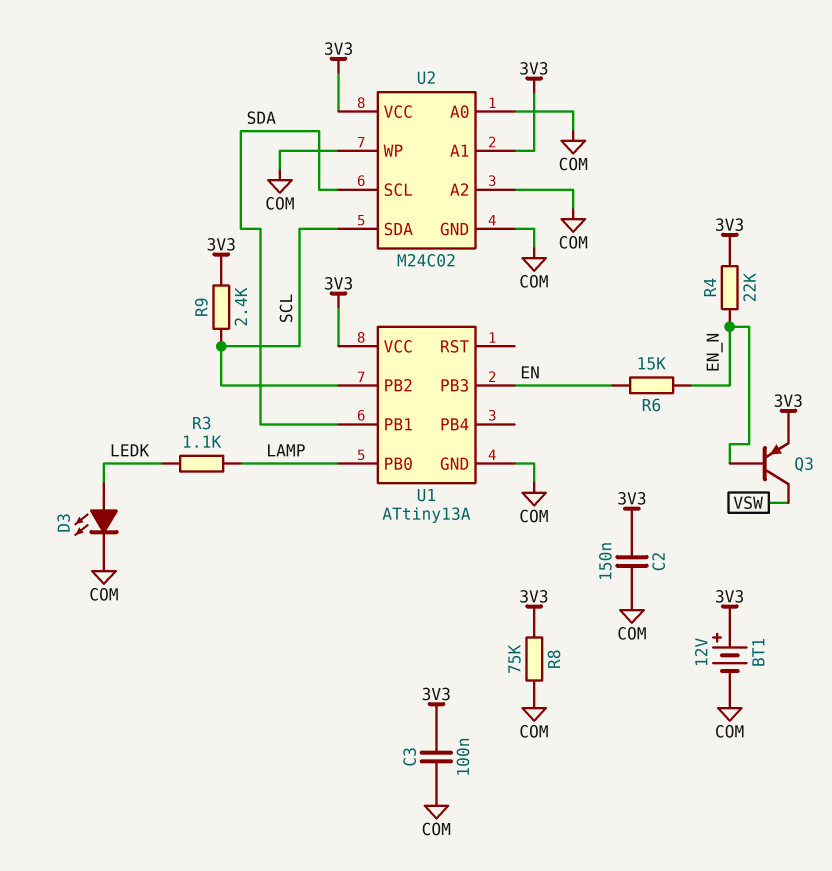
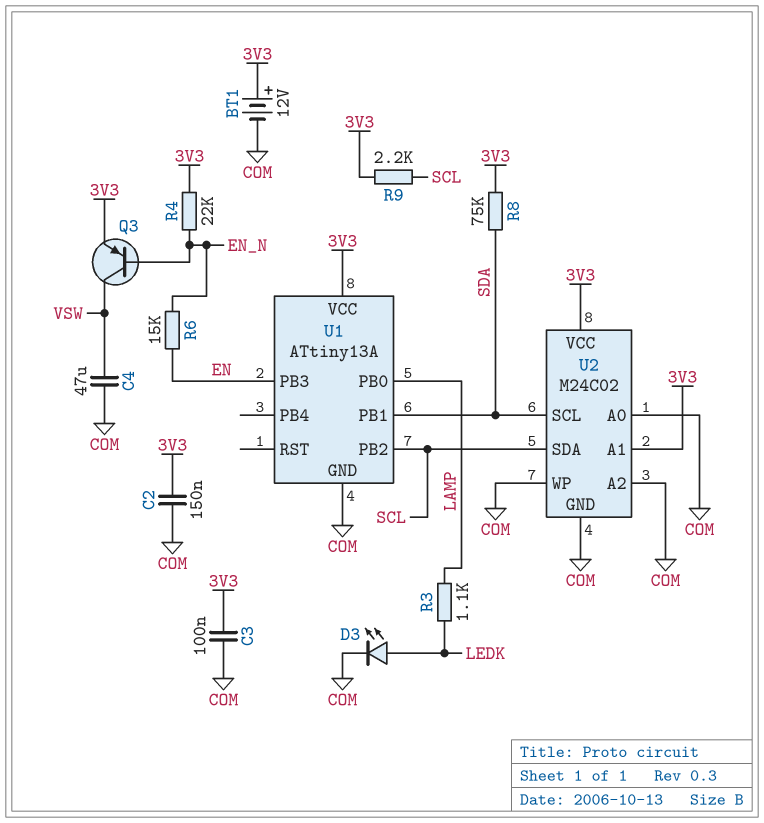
C4: none -> 47uF (COM, VSW)
R8: 75k (3V3, COM) -> 75k (3V3, SDA)
R9: 2.4k (3V3, SCL) -> 2.2k (3V3, SCL)

